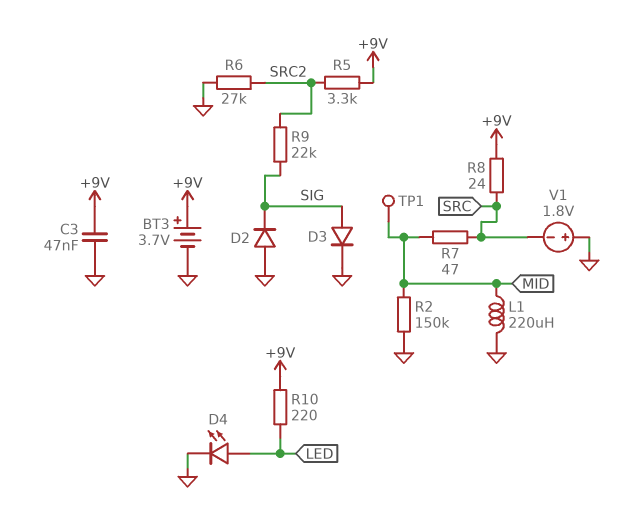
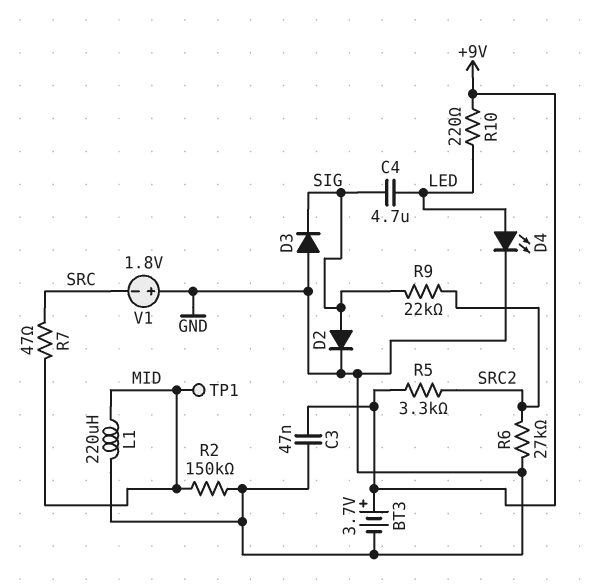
C4: none -> 4.7uF (LED, SIG)
D2: diode (A GND, K SIG) -> diode (A SIG, K GND)
D3: diode (A SIG, K GND) -> diode (A GND, K SIG)
R8: 24 (+9V, SRC) -> none

